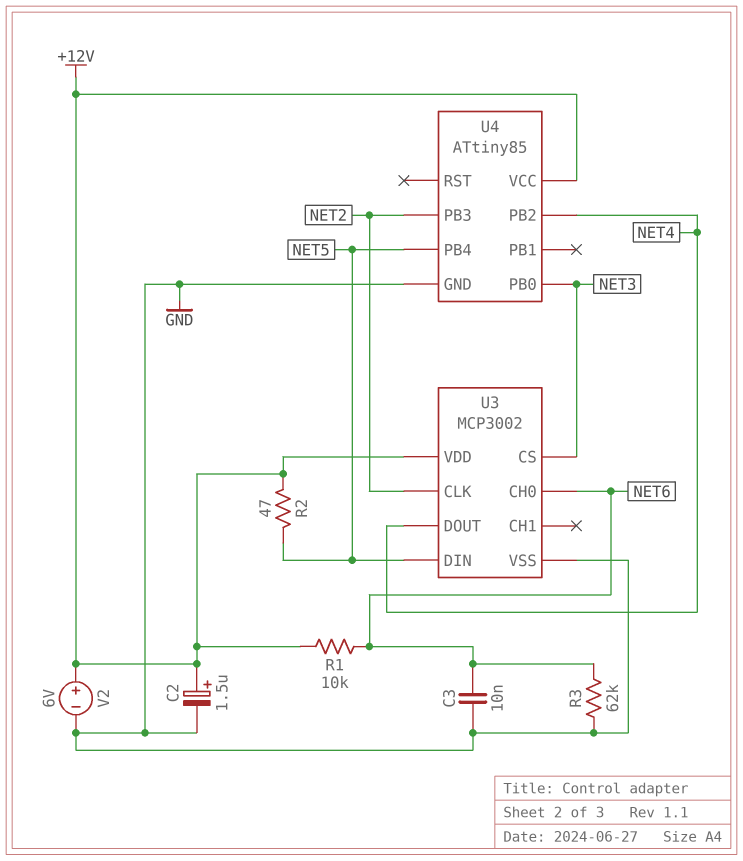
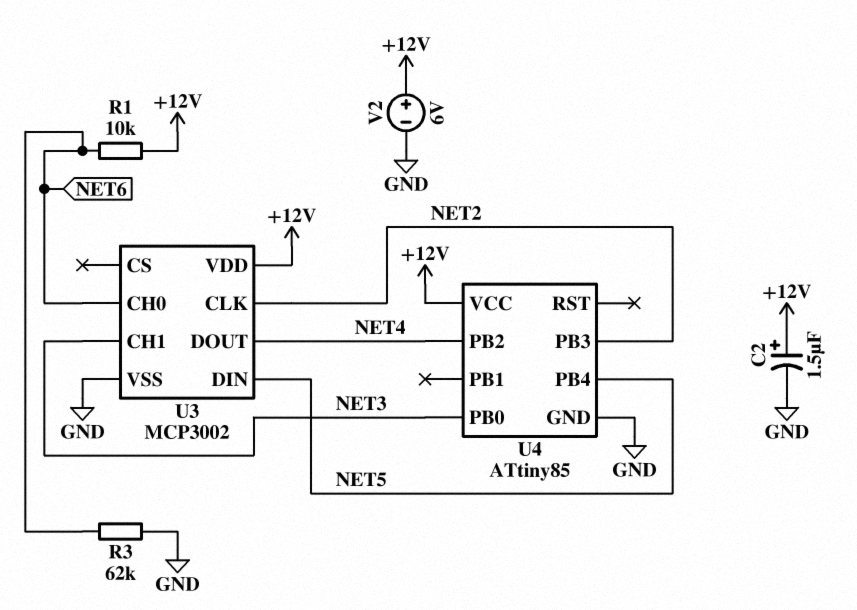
C3: 10nF (GND, NET6) -> none
R2: 47 (+12V, NET5) -> none
U3 pin CH1: none -> NET3
U3 pin CS: NET3 -> none

